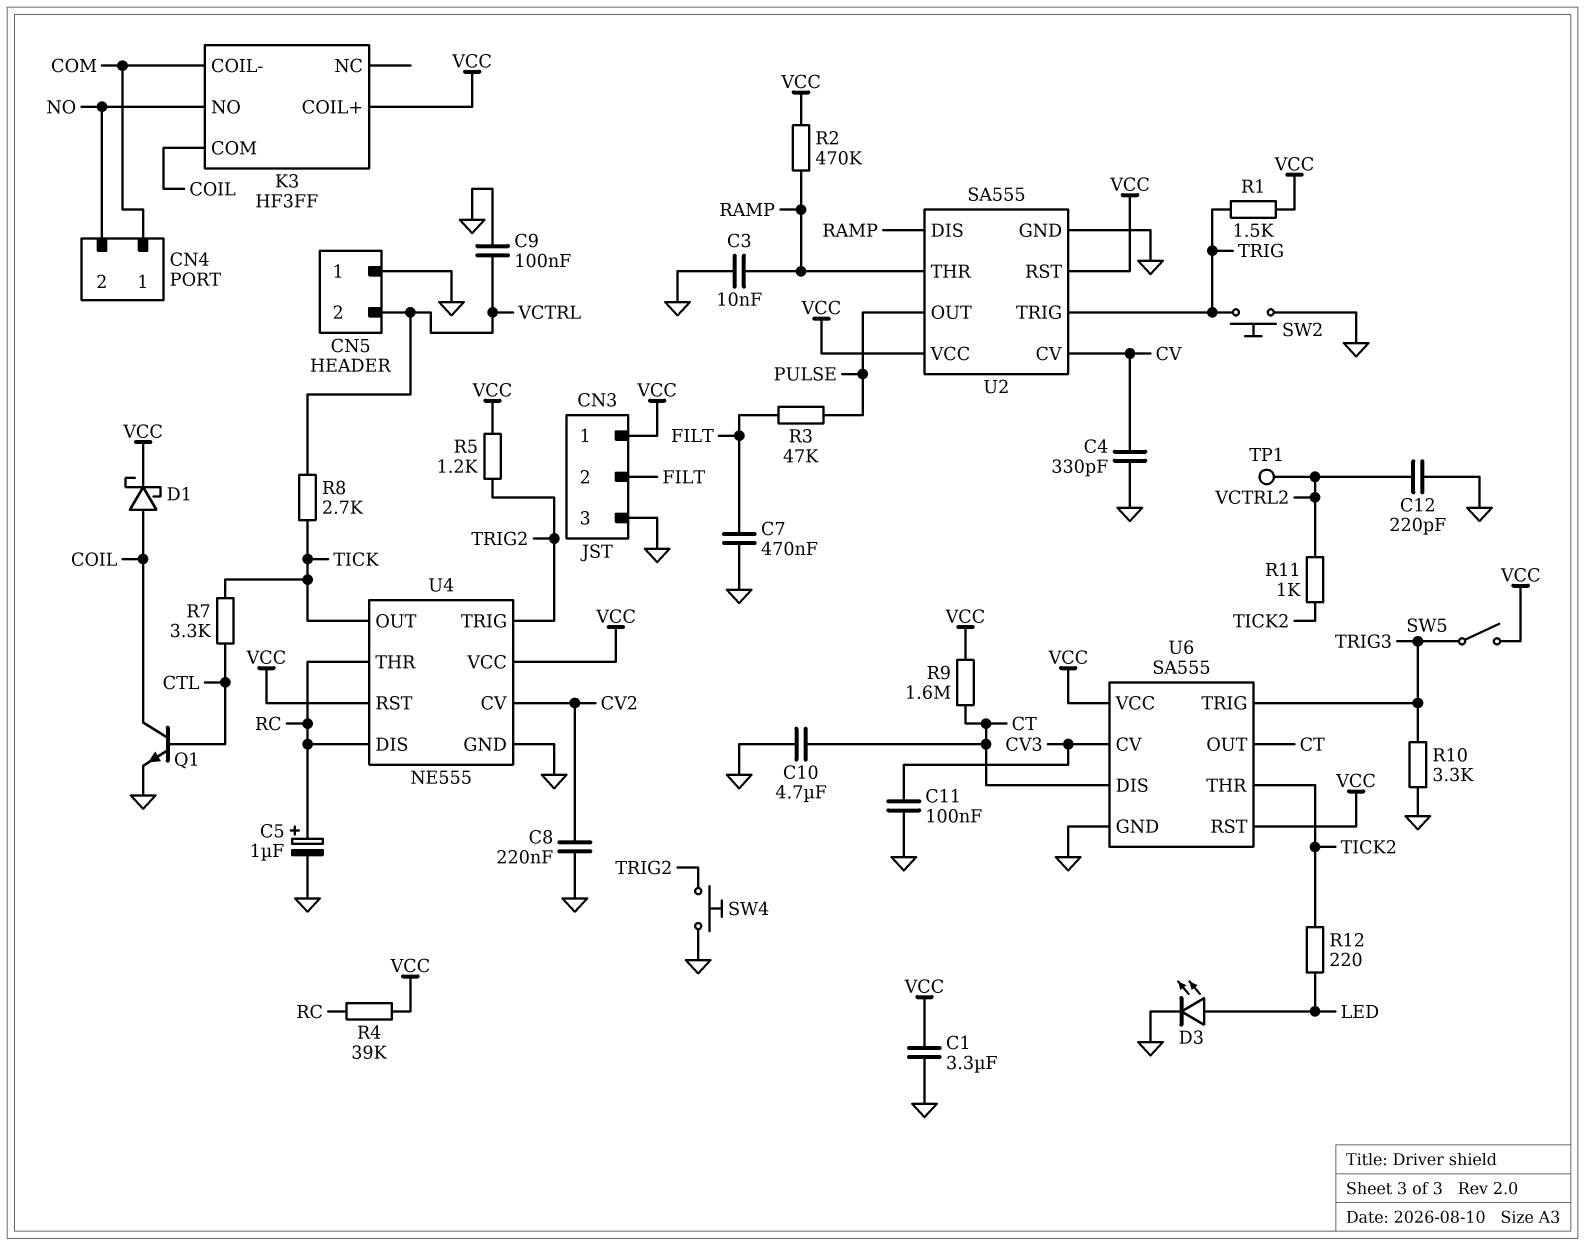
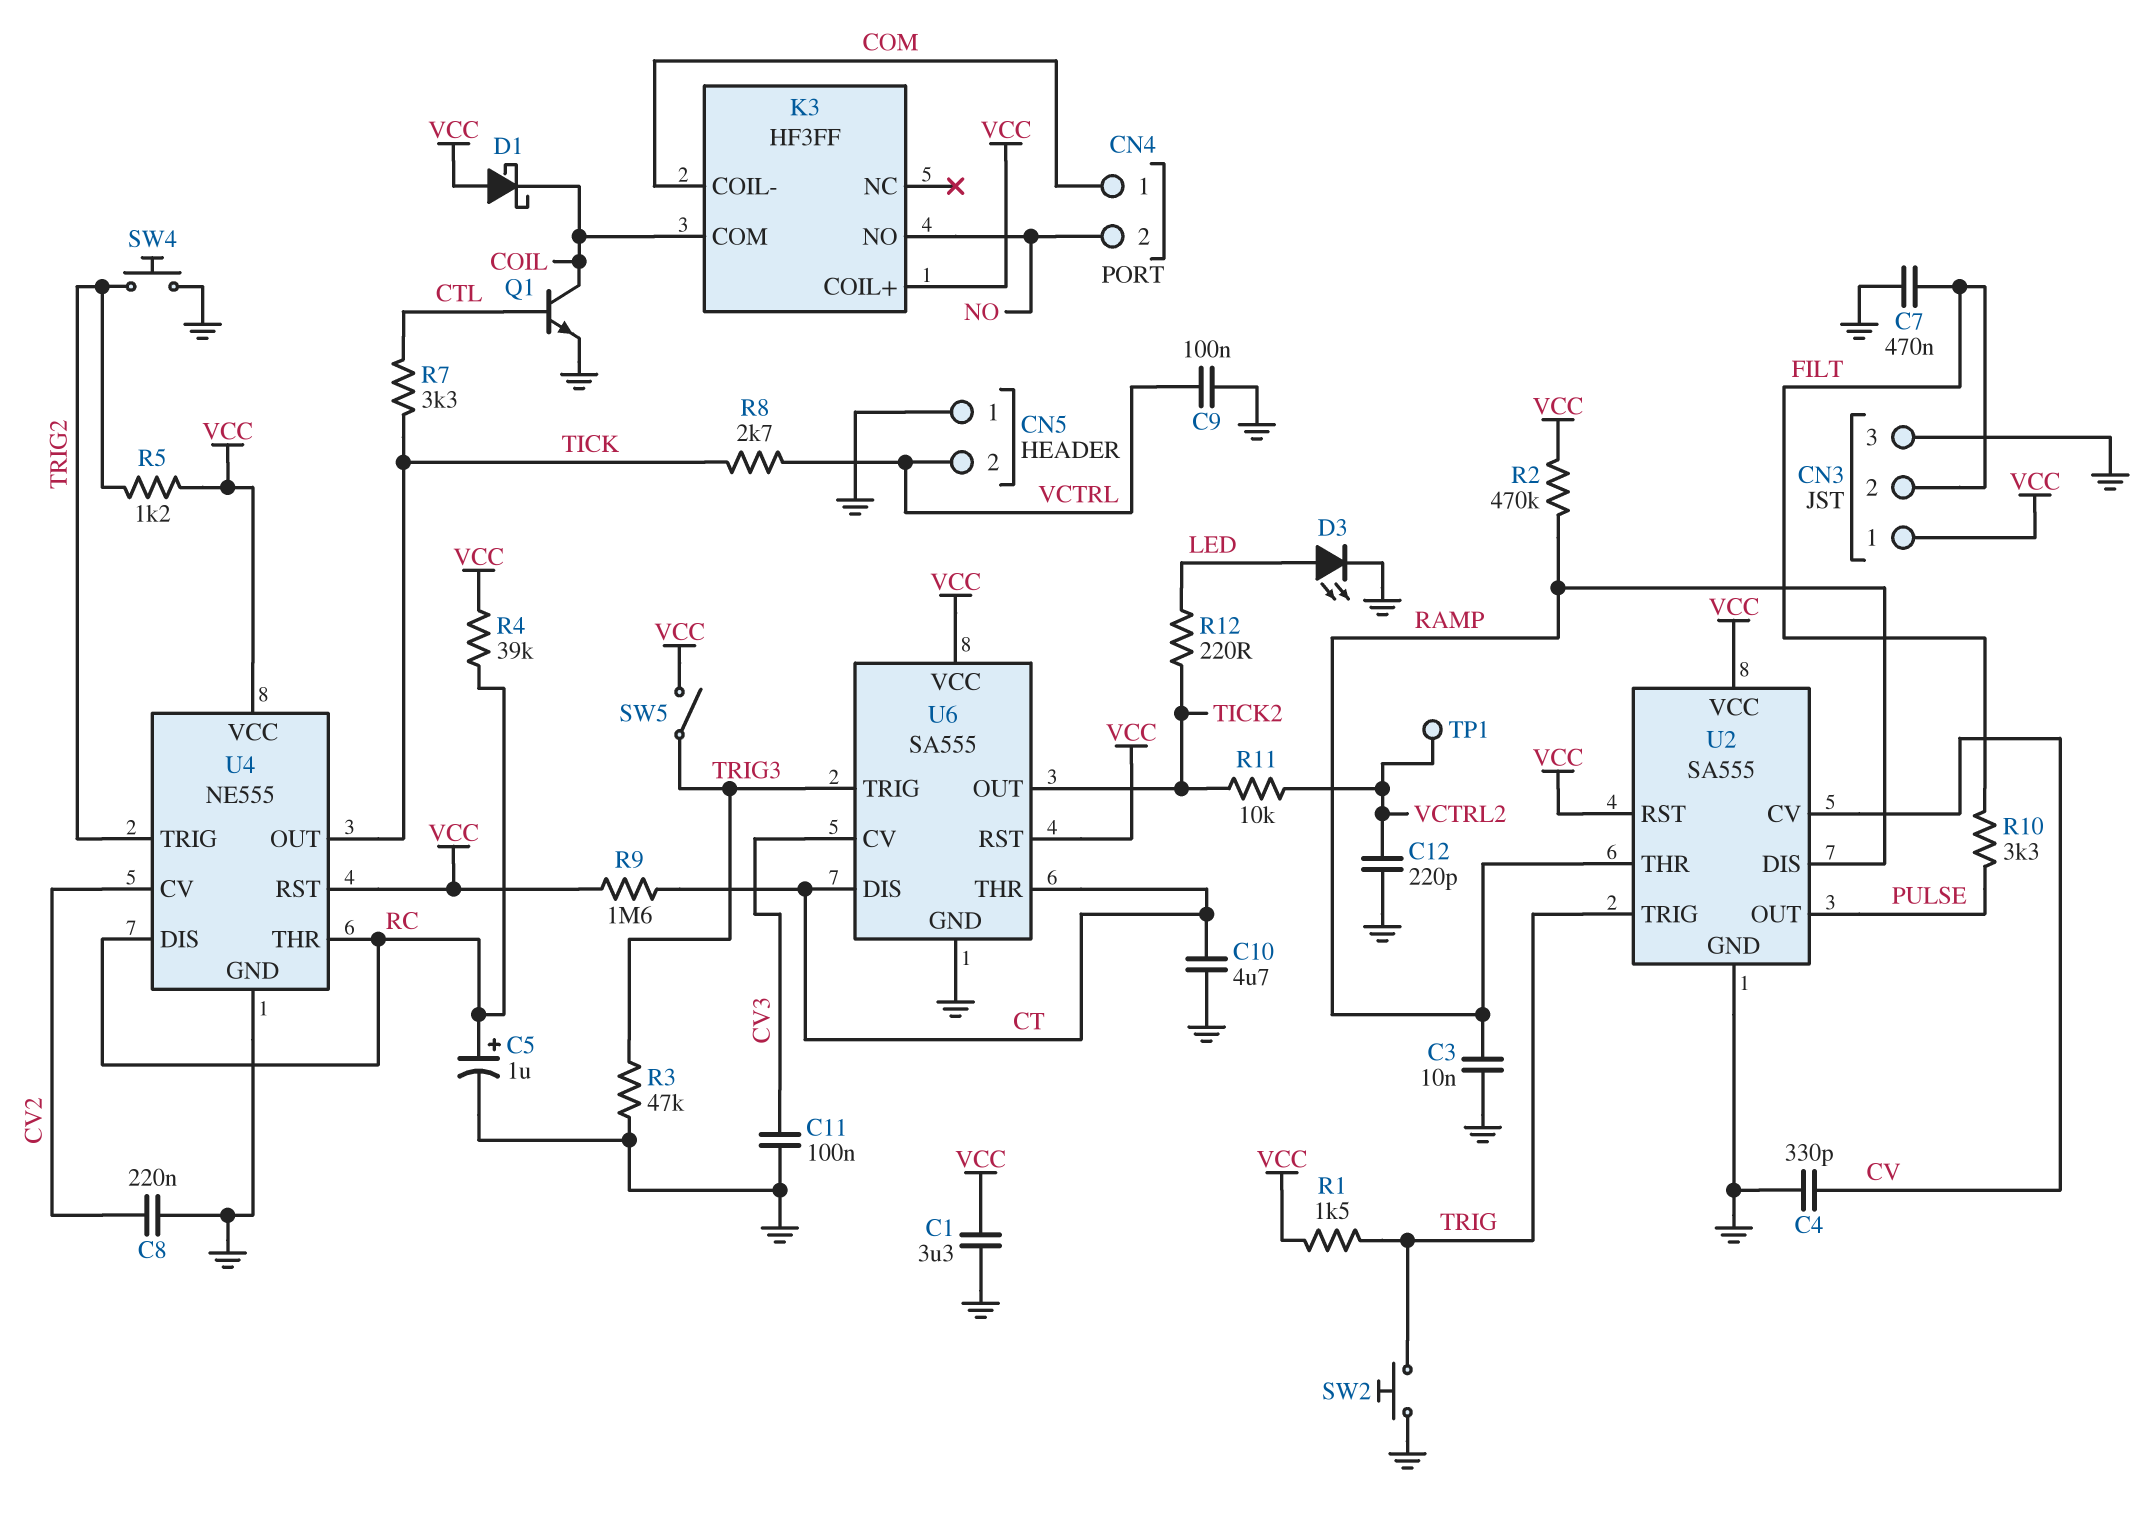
D1: schottky (A COIL, K VCC) -> schottky (A VCC, K COIL)
R3: 47k (FILT, PULSE) -> 47k (GND, TRIG3)
R10: 3.3k (GND, TRIG3) -> 3.3k (FILT, PULSE)
R11: 1k (TICK2, VCTRL2) -> 10k (TICK2, VCTRL2)
U6 pin OUT: CT -> TICK2
U6 pin THR: TICK2 -> CT

